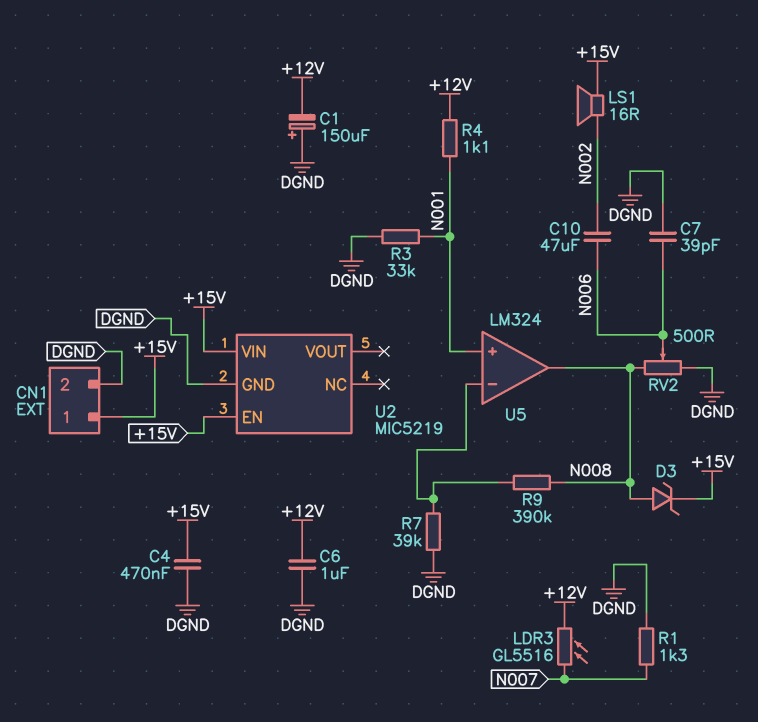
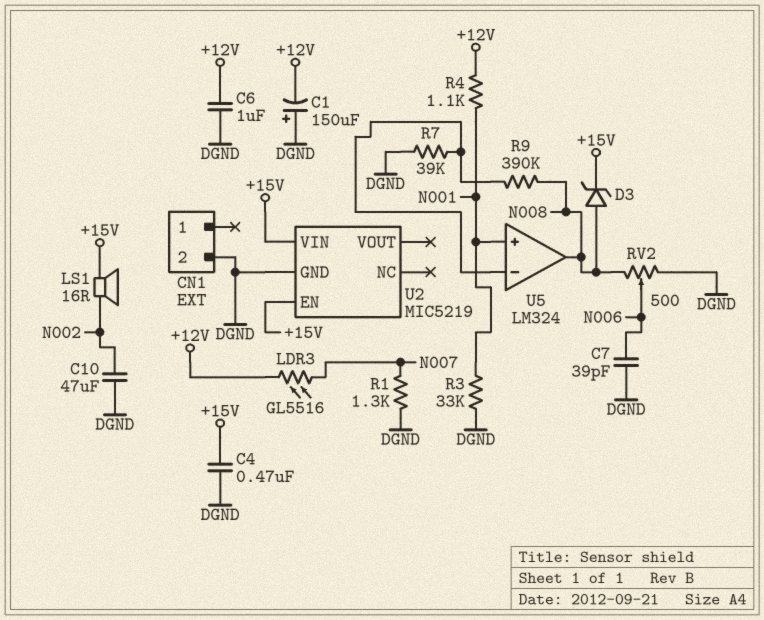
C10: 47uF (N002, N006) -> 47uF (DGND, N002)
CN1 pin 1: +15V -> none

